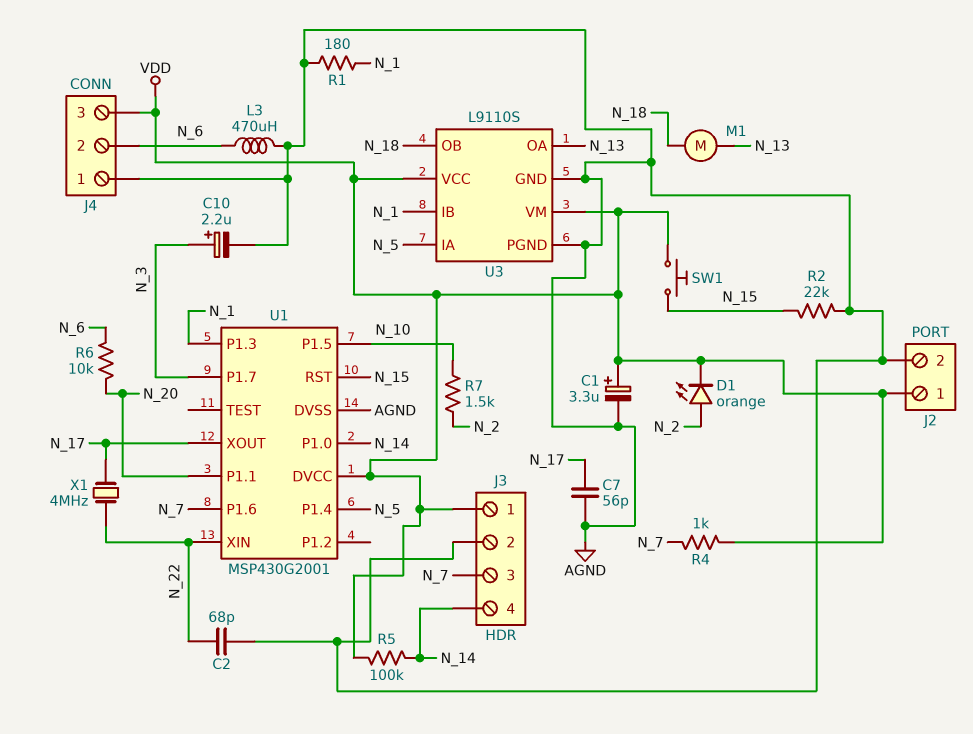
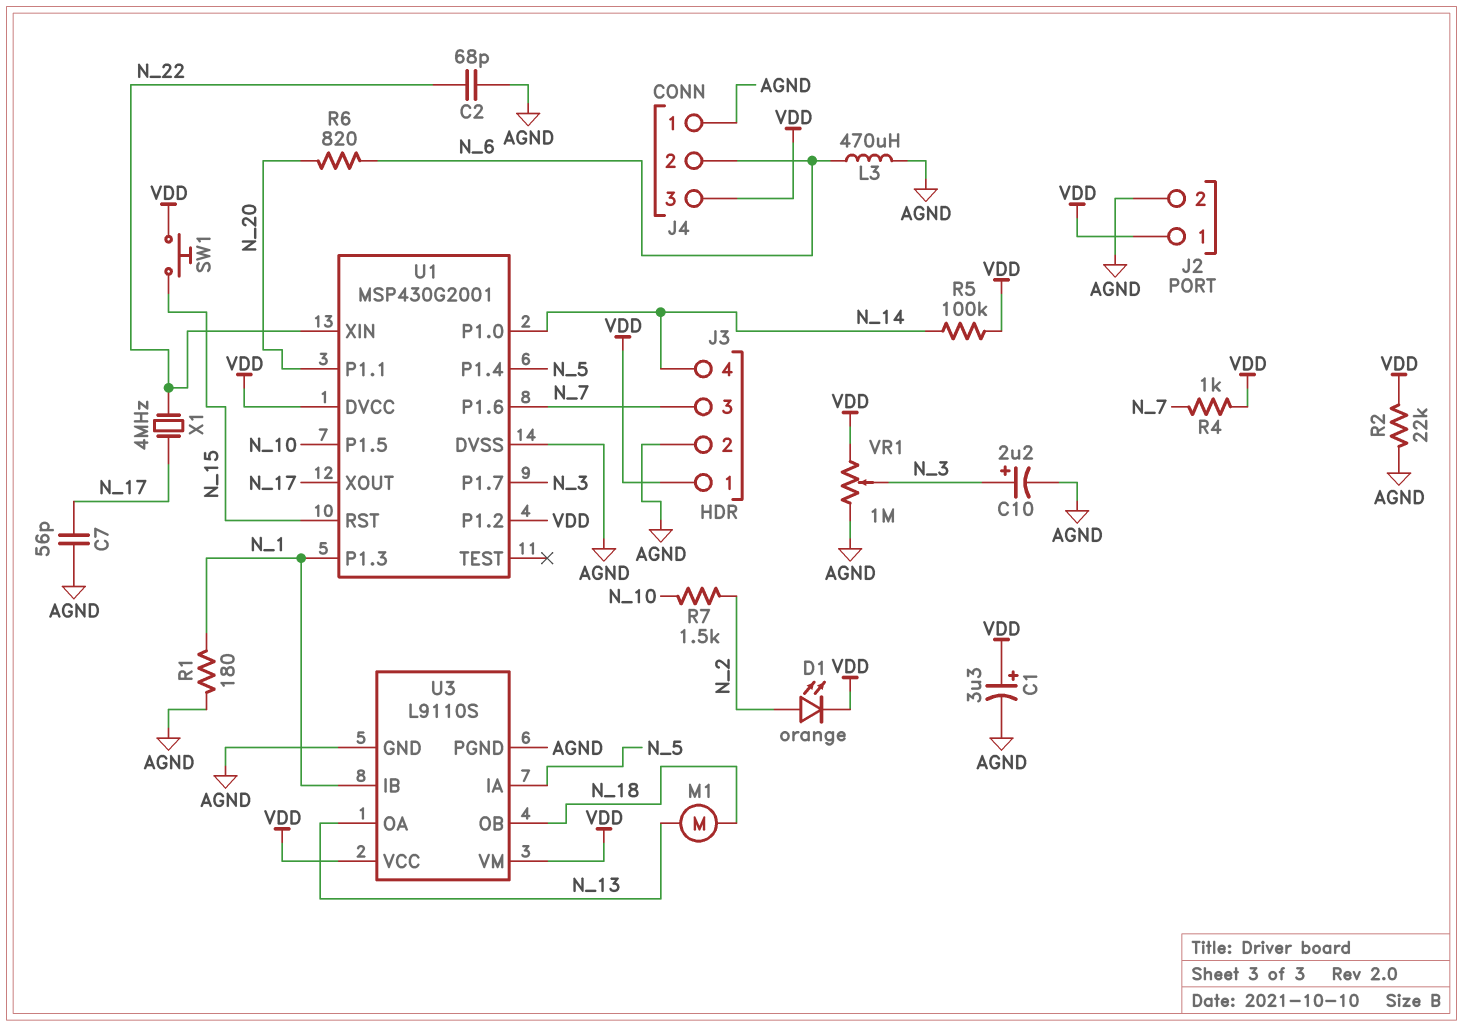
R2: 22k (AGND, N_15) -> 22k (AGND, VDD)
R6: 10k (N_6, N_20) -> 820 (N_6, N_20)
U1 pin P1.2: none -> VDD
VR1: none -> 1M (AGND, VDD, wiper N_3)

